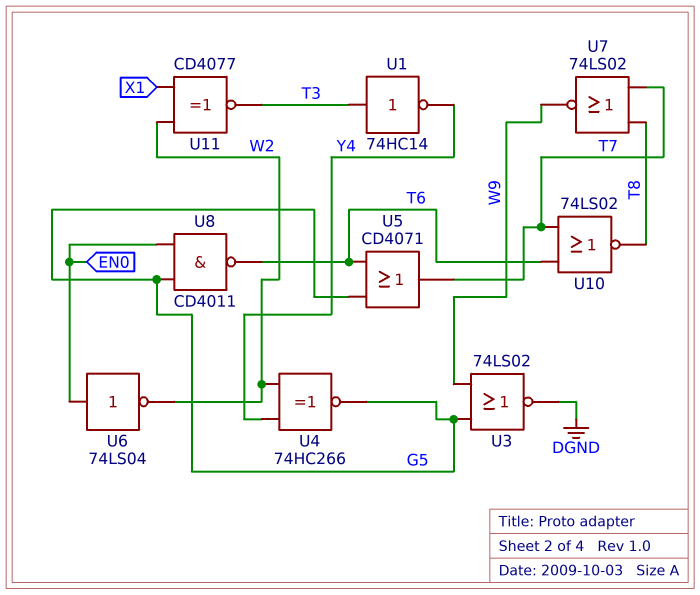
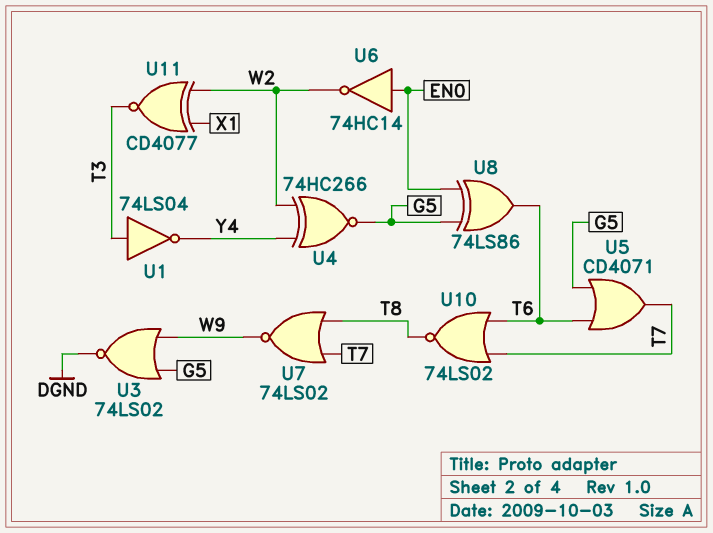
U1: NOT 74HC14 (in T3, out Y4) -> NOT 74LS04 (in T3, out Y4)
U6: NOT 74LS04 (in EN0, out W2) -> NOT 74HC14 (in EN0, out W2)
U8: NAND CD4011 (in EN0, in G5, out T6) -> XOR 74LS86 (in EN0, in G5, out T6)

